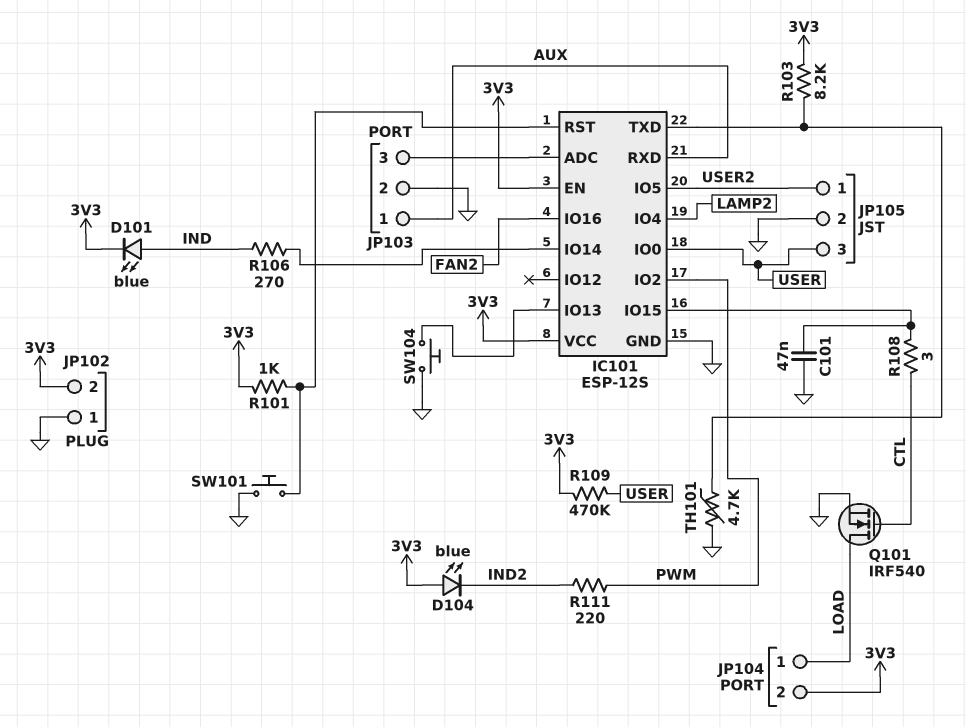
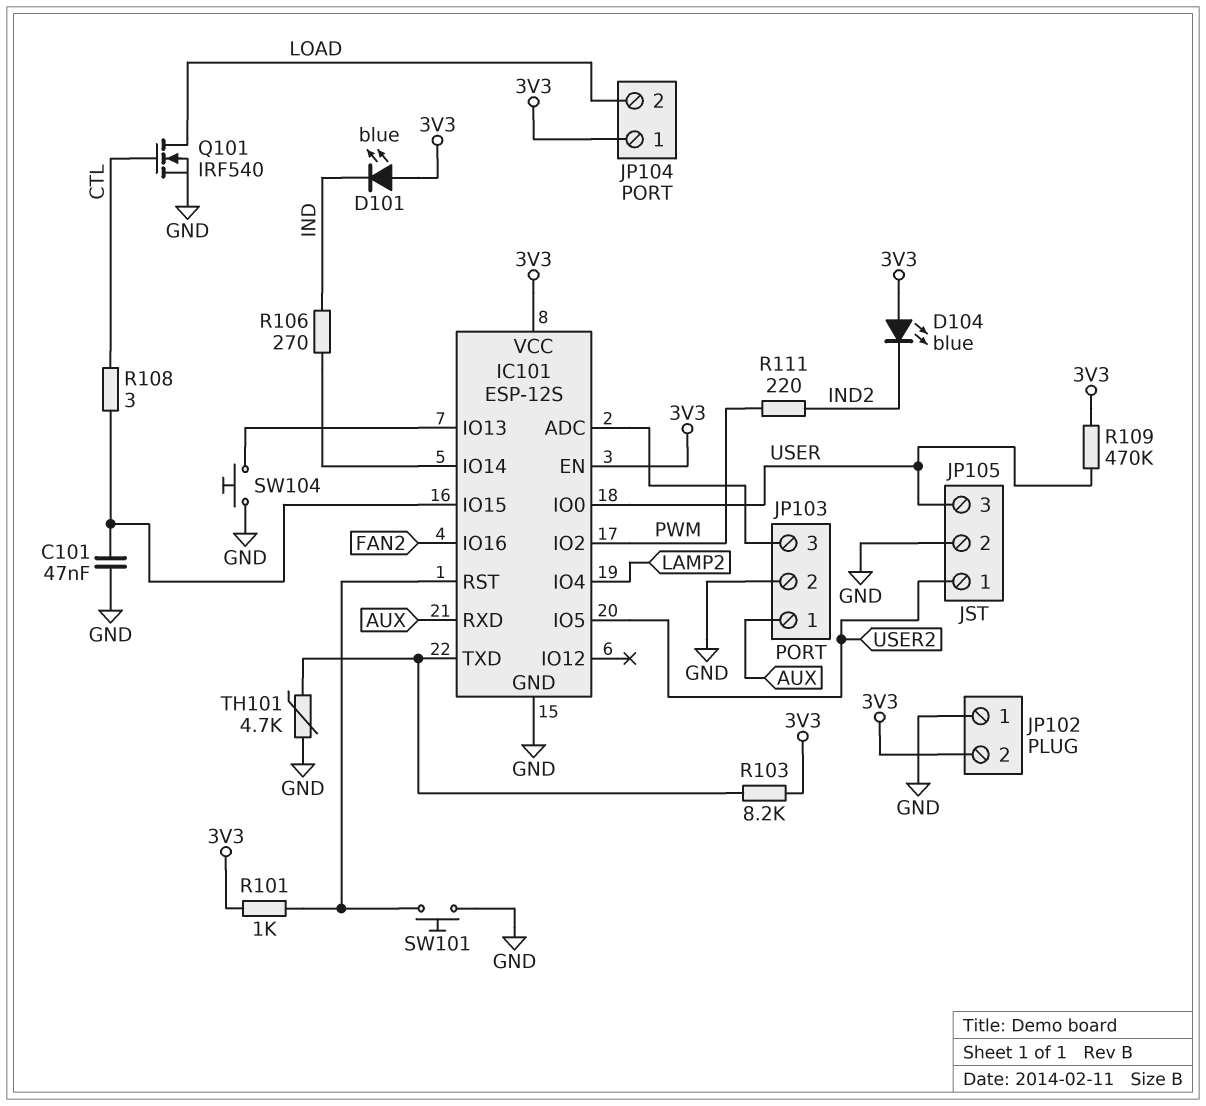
D101: LED blue (A IND, K 3V3) -> LED blue (A 3V3, K IND)
JP104 pin 1: LOAD -> 3V3
JP104 pin 2: 3V3 -> LOAD

